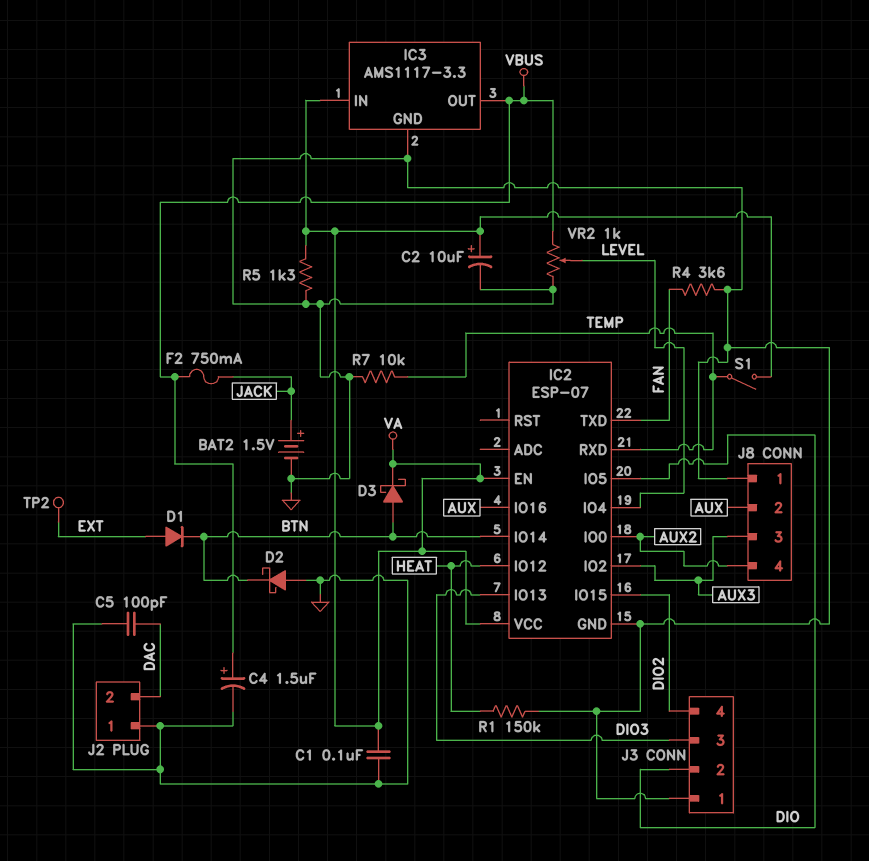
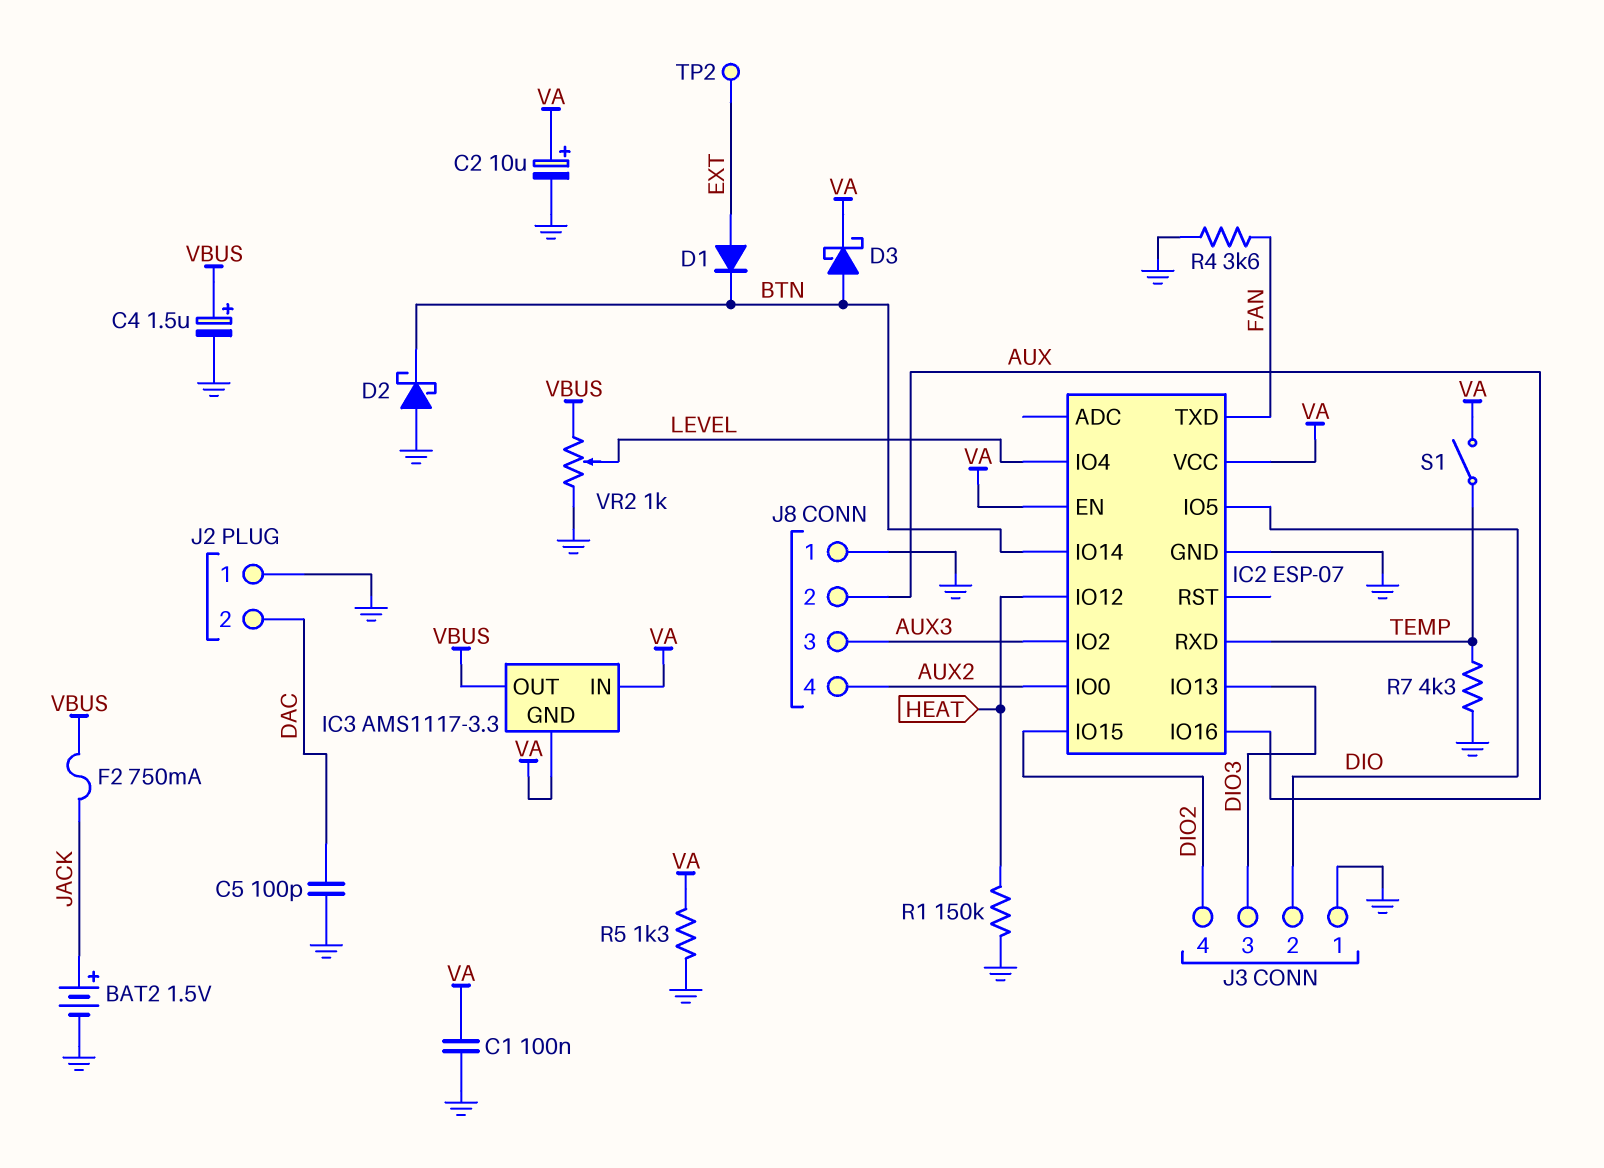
IC3 pin GND: GND -> VA
R7: 10k (GND, TEMP) -> 4.3k (GND, TEMP)

